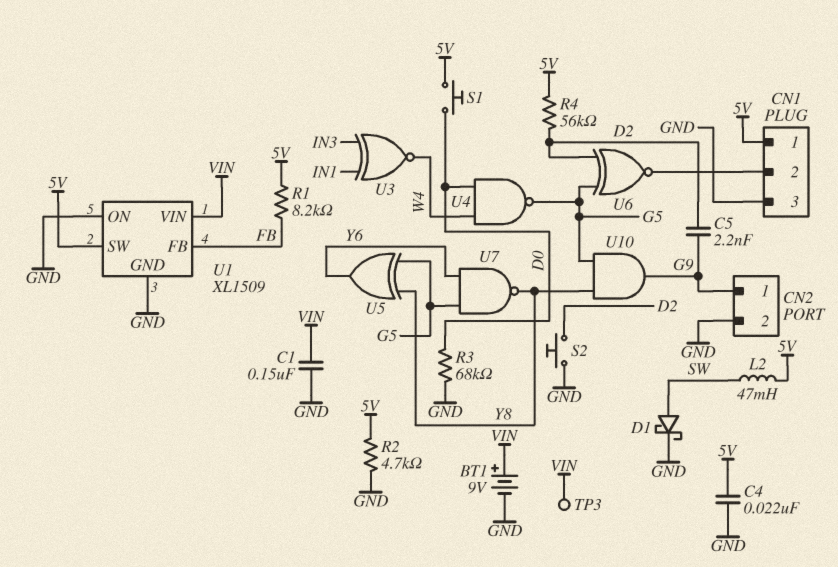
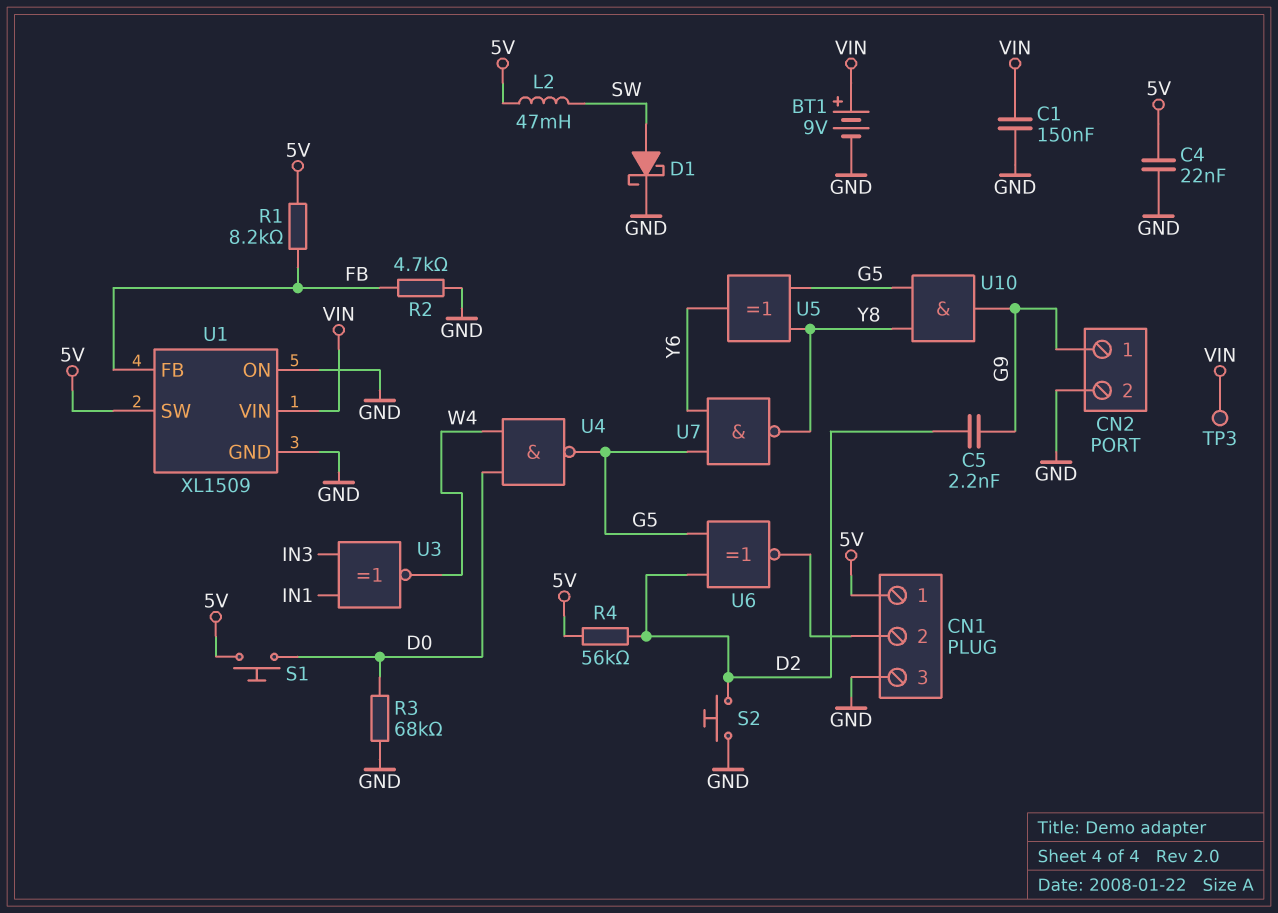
R2: 4.7k (5V, GND) -> 4.7k (FB, GND)

